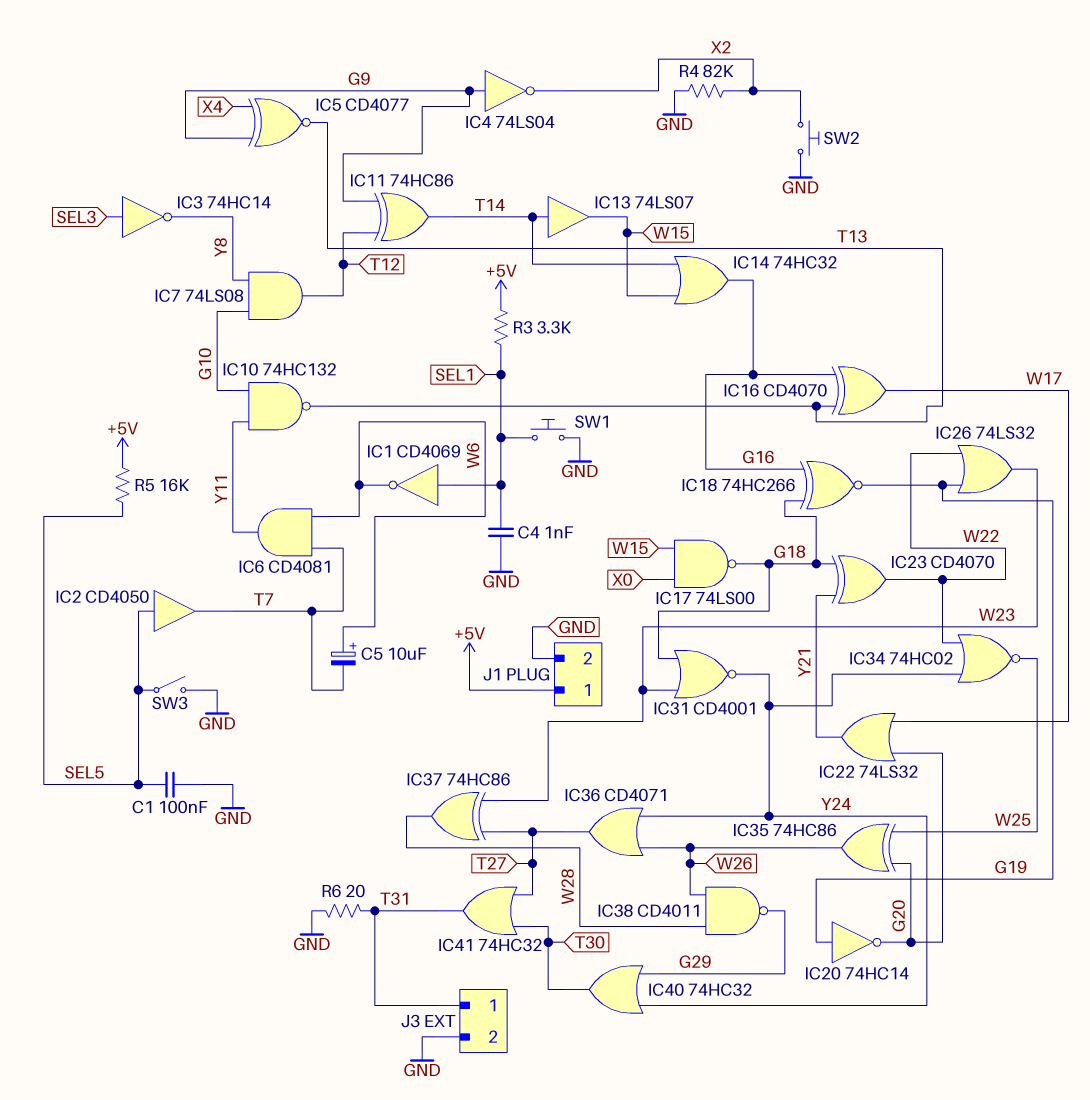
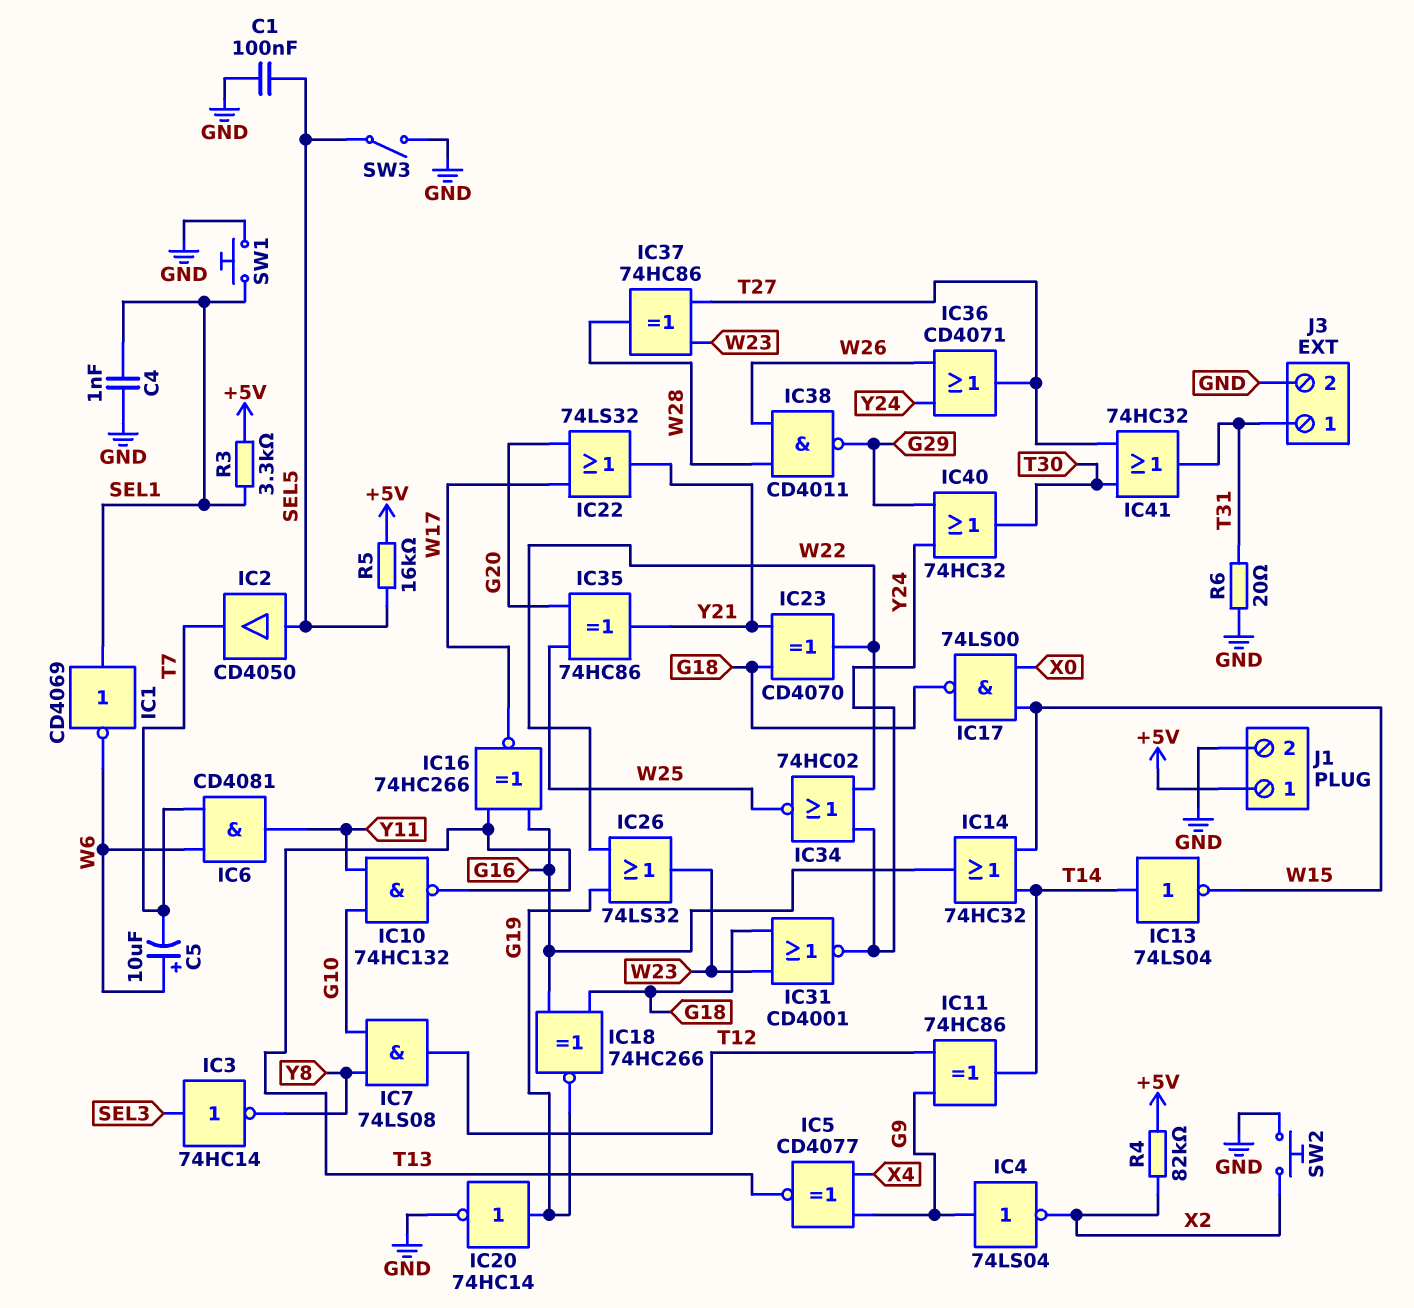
IC13: buffer 74LS07 (in T14, out W15) -> NOT 74LS04 (in T14, out W15)
IC16: XOR CD4070 (in G16, in T13, out W17) -> XNOR 74HC266 (in G16, in T13, out W17)
IC20: NOT 74HC14 (in G19, out G20) -> NOT 74HC14 (in G19, out GND)
IC35: XOR 74HC86 (in G20, in W25, out W26) -> XOR 74HC86 (in G20, in W25, out Y21)
R4: 82k (GND, X2) -> 82k (+5V, X2)

